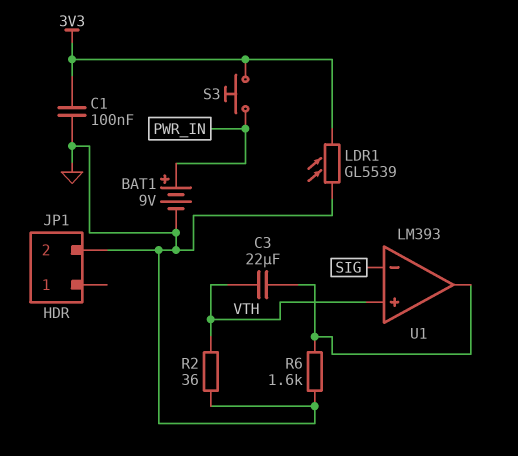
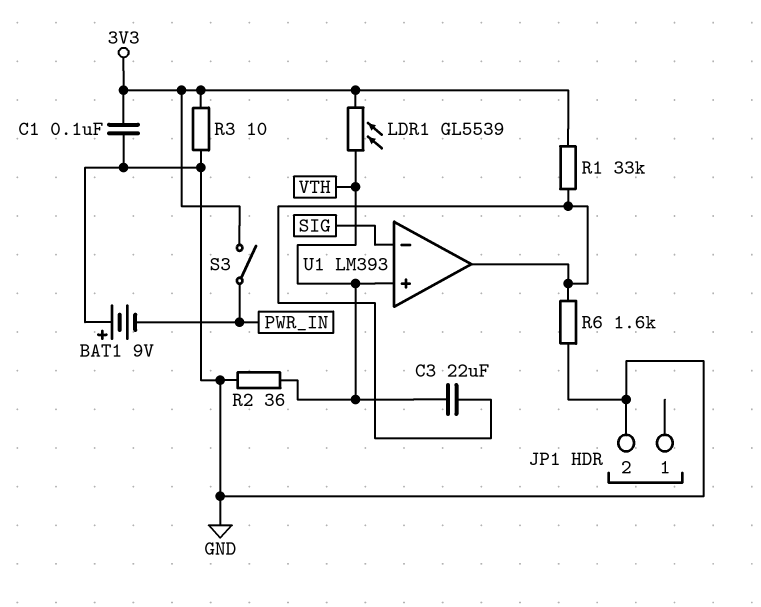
BAT1: 9V (plus PWR_IN, minus GND) -> 9V (plus GND, minus PWR_IN)
LDR1: GL5539 (3V3, GND) -> GL5539 (3V3, VTH)
R1: none -> 33k (3V3, U1/out)
R3: none -> 10 (3V3, GND)
S3: button (3V3, PWR_IN) -> switch (3V3, PWR_IN)

